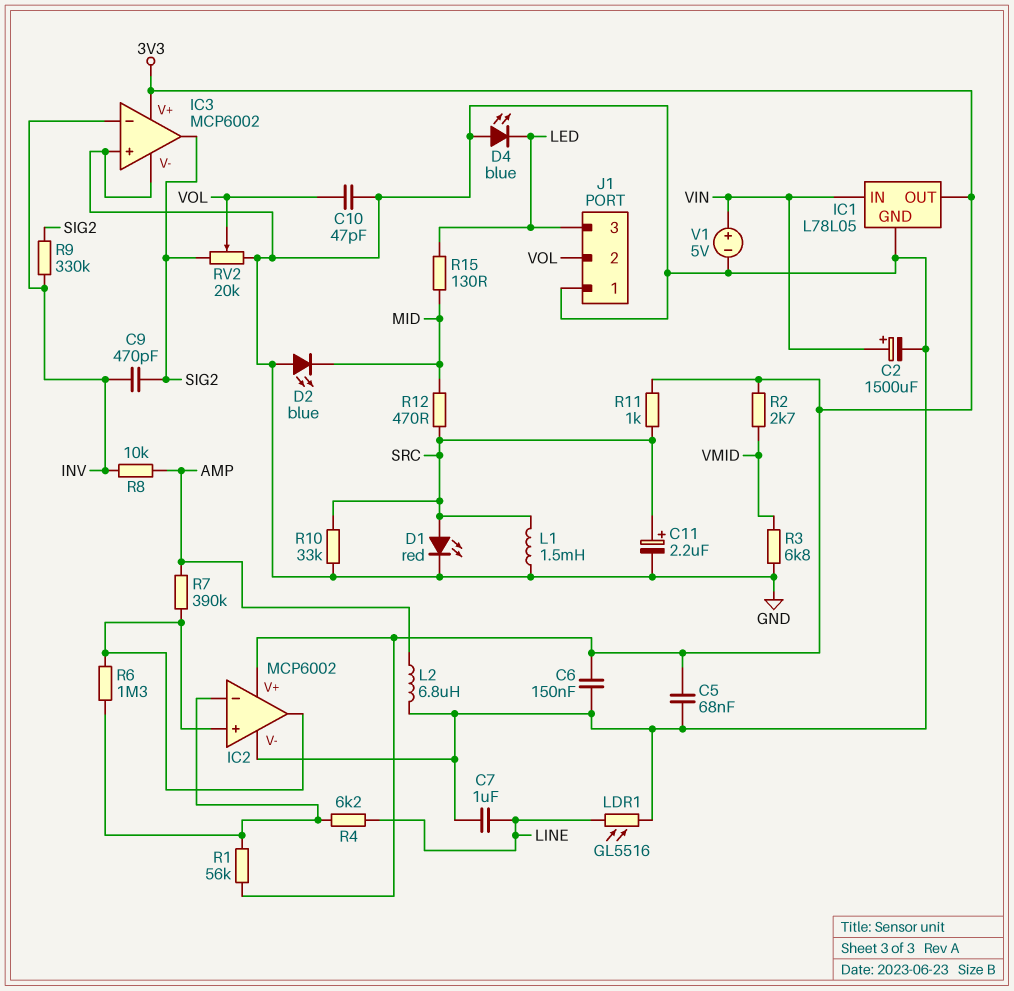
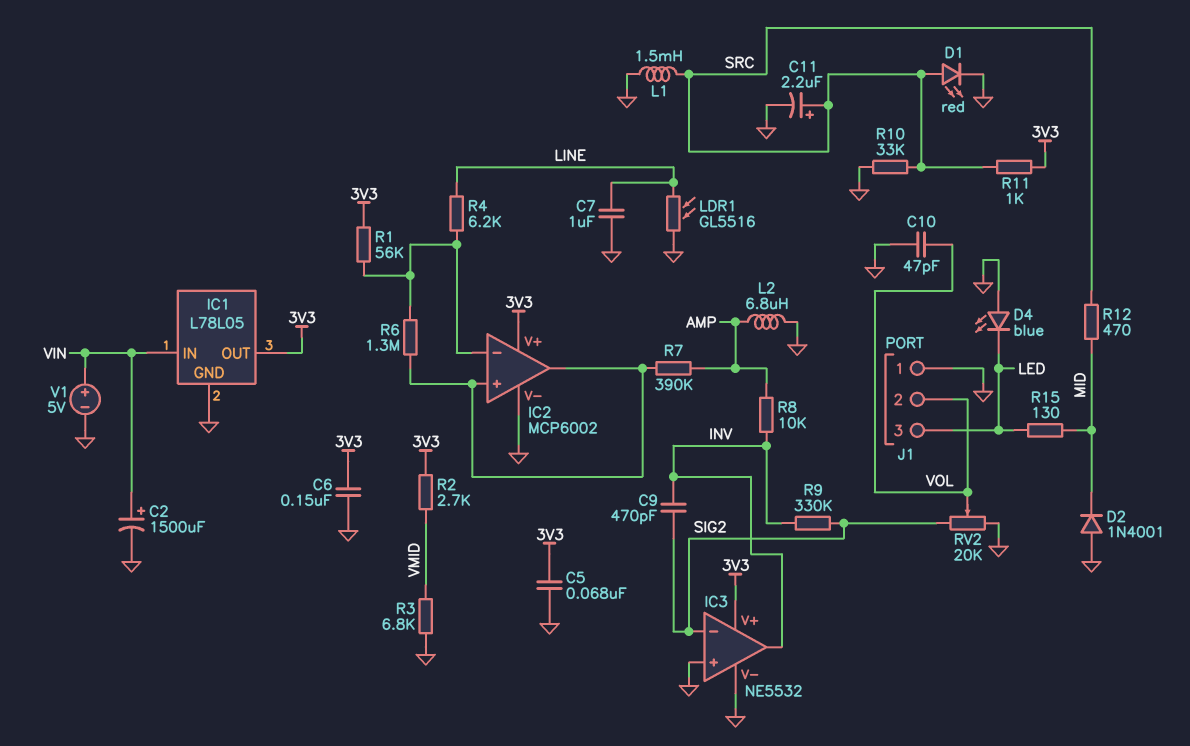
D2: LED blue (A GND, K MID) -> diode 1N4001 (A GND, K MID)
IC3: MCP6002 -> NE5532
IC3 pin in-: INV -> SIG2
IC3 pin out: SIG2 -> INV

